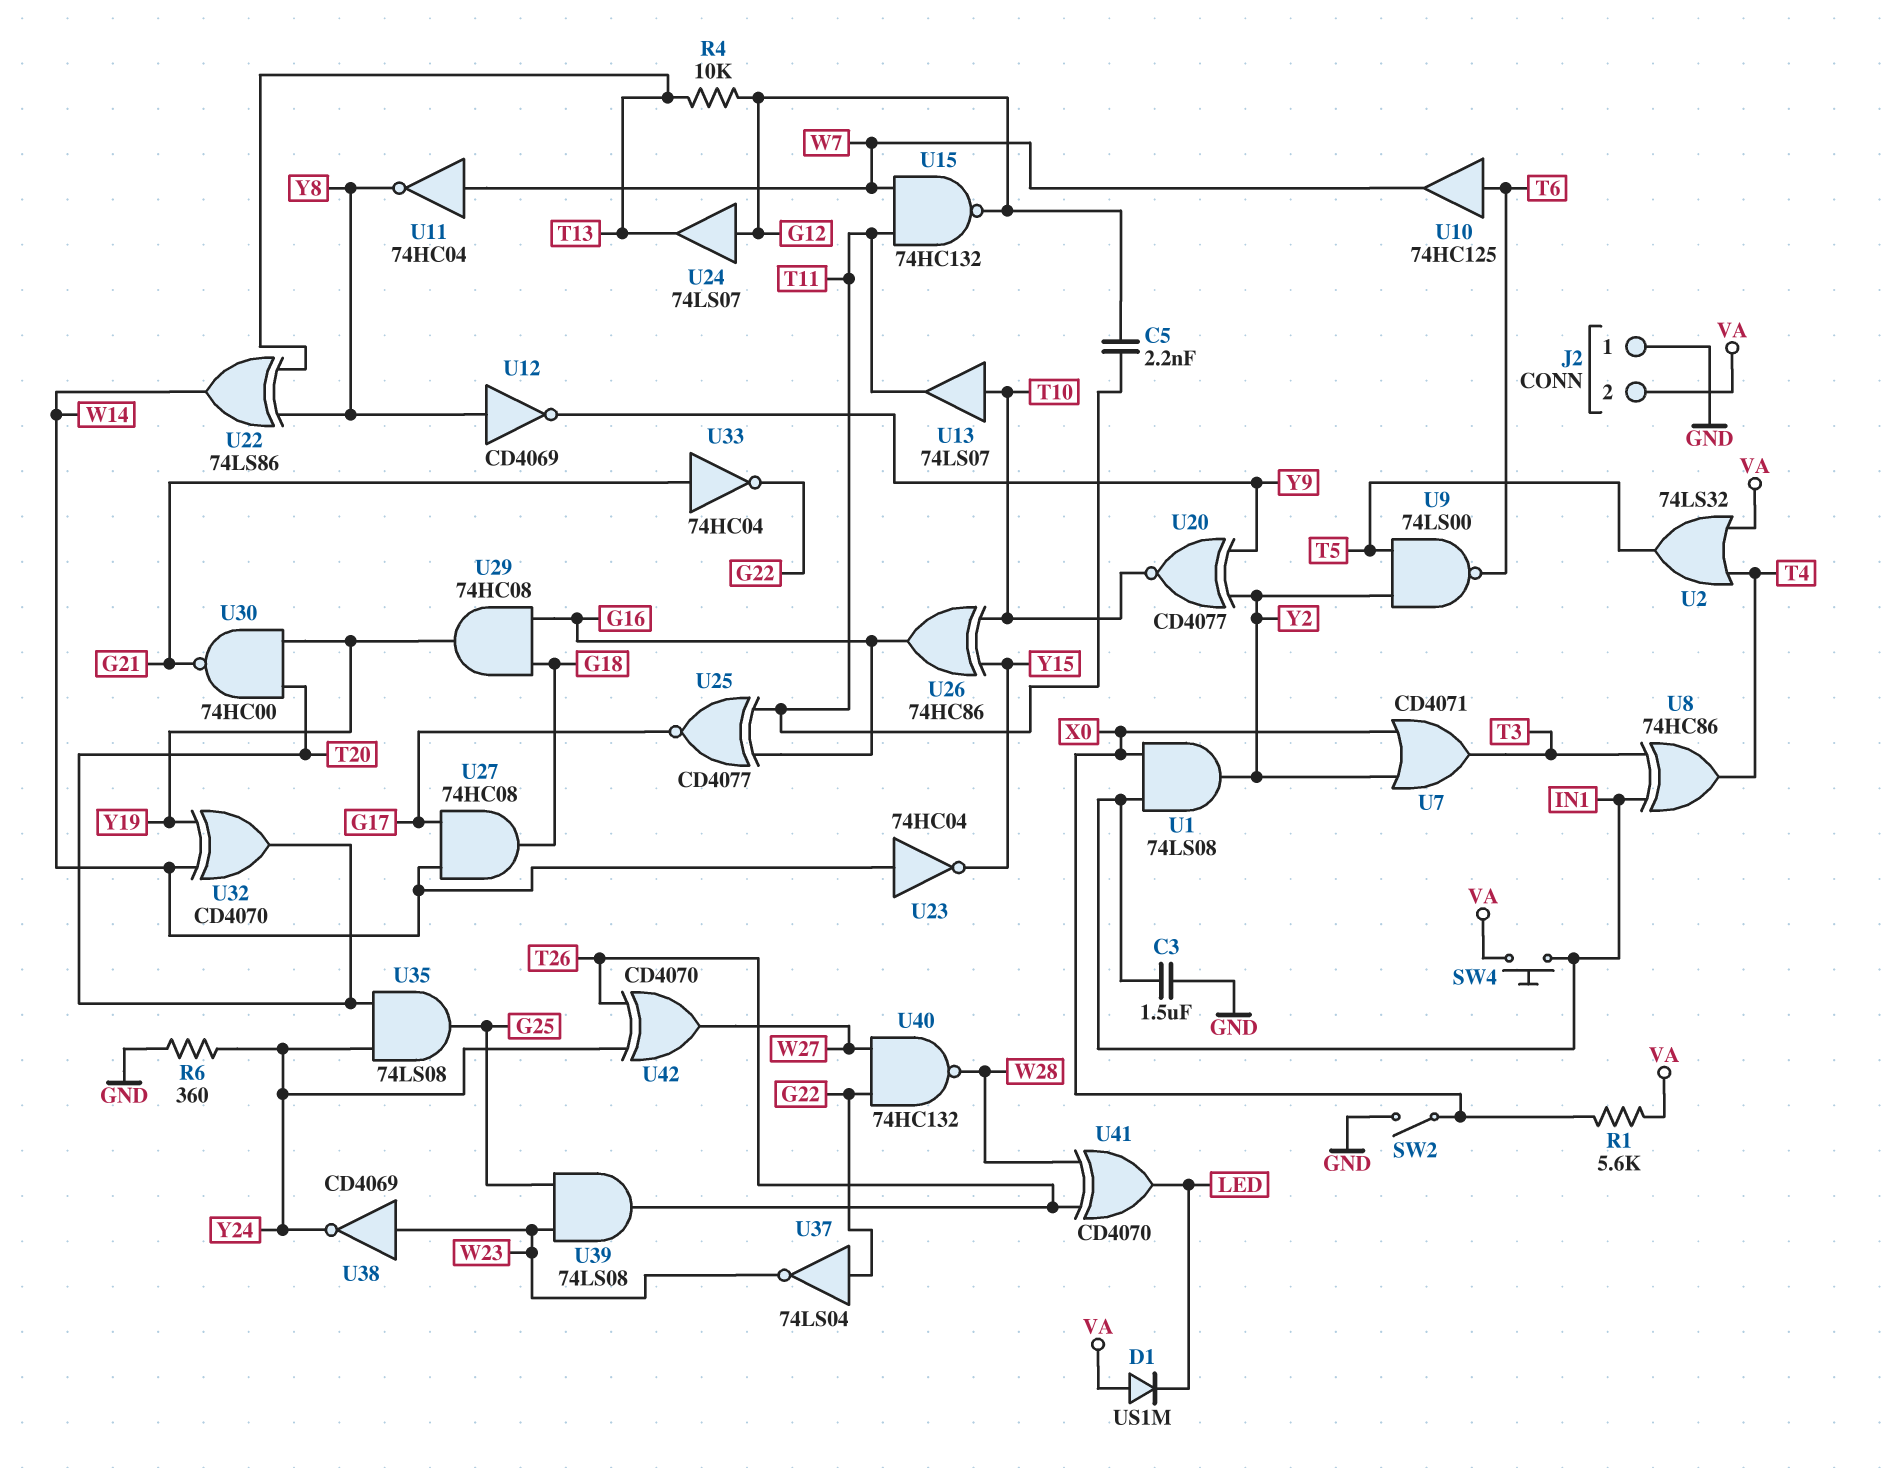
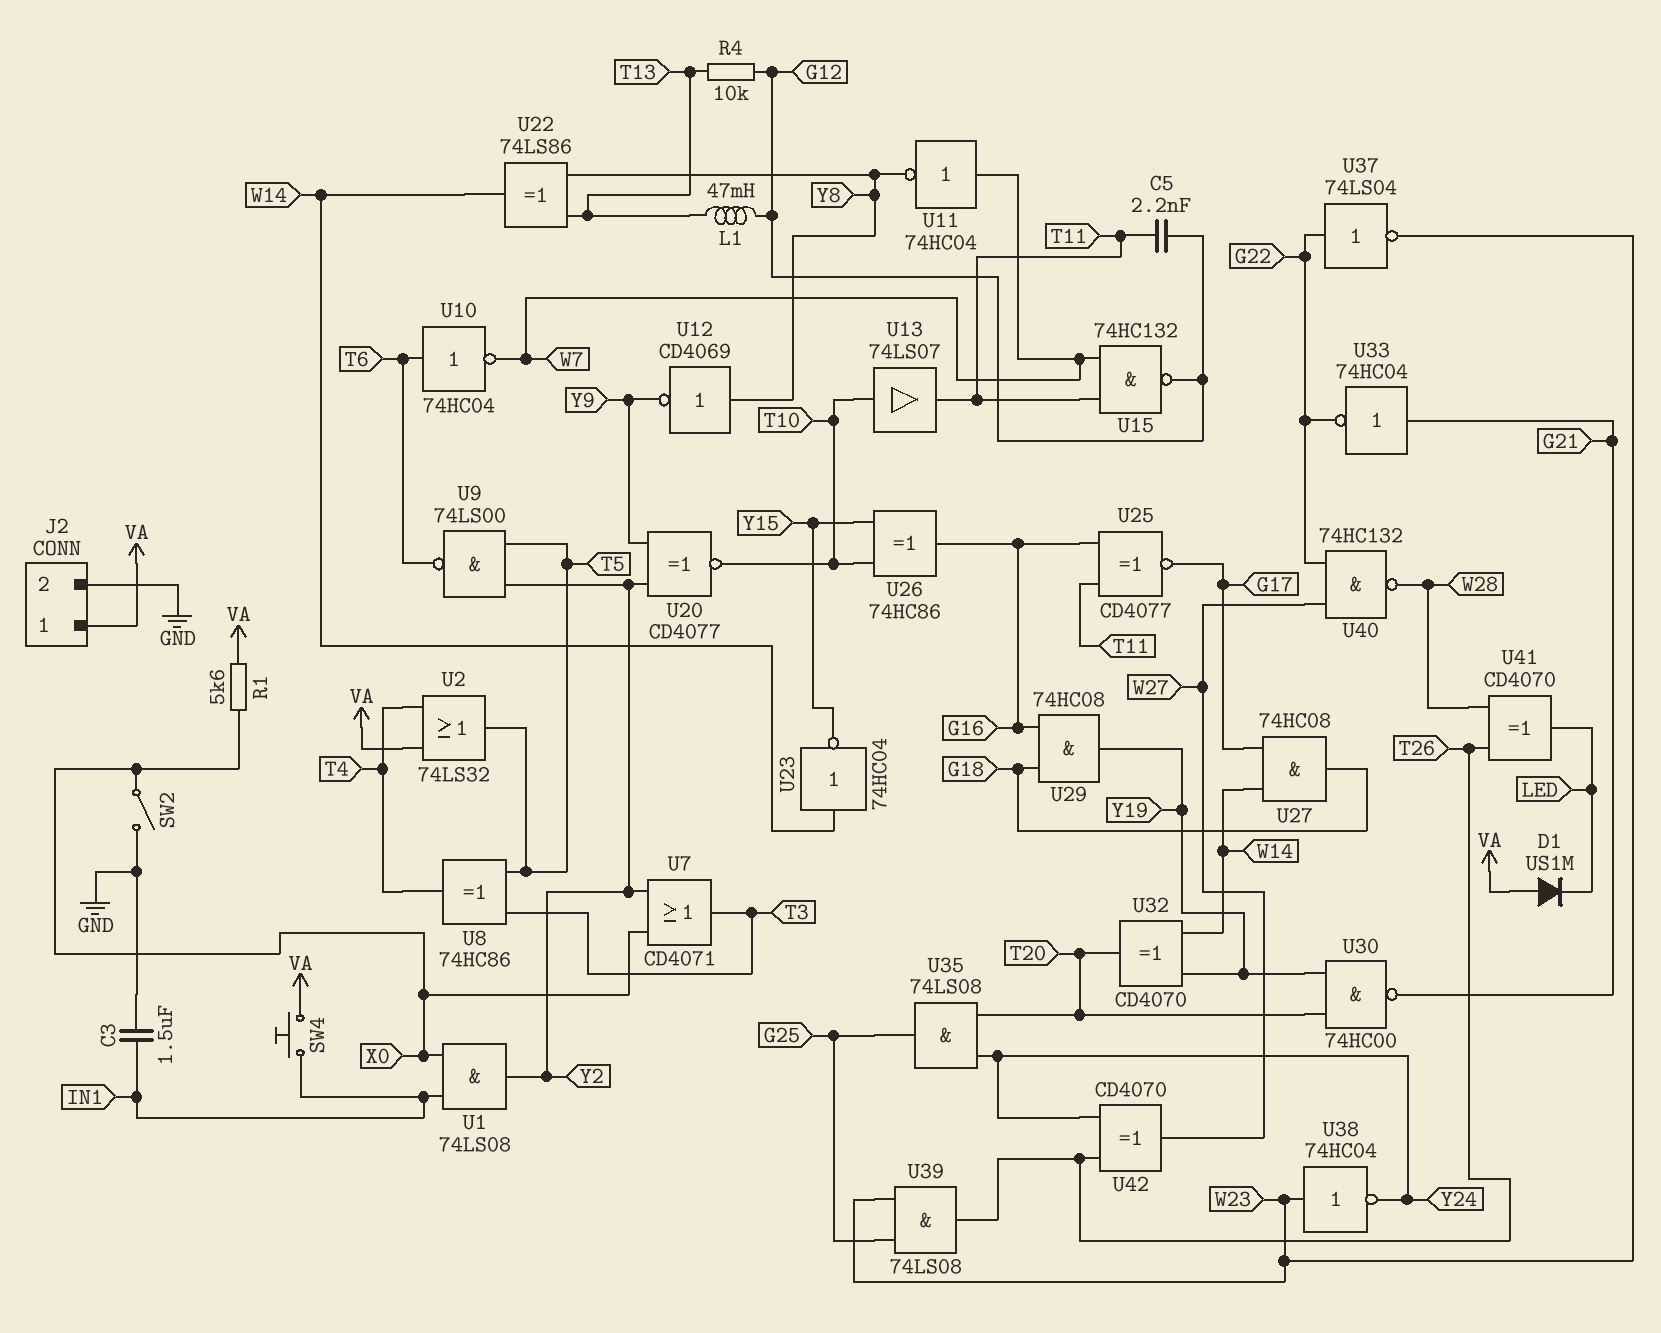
J2 pin 1: GND -> VA
J2 pin 2: VA -> GND
L1: none -> 47mH (G12, T13)
R6: 360 (GND, Y24) -> none
U8: XOR 74HC86 (in IN1, in T3, out T4) -> XOR 74HC86 (in T3, in T5, out T4)
U10: buffer 74HC125 (in T6, out W7) -> NOT 74HC04 (in T6, out W7)
U24: buffer 74LS07 (in G12, out T13) -> none
U38: NOT CD4069 (in W23, out Y24) -> NOT 74HC04 (in W23, out Y24)

